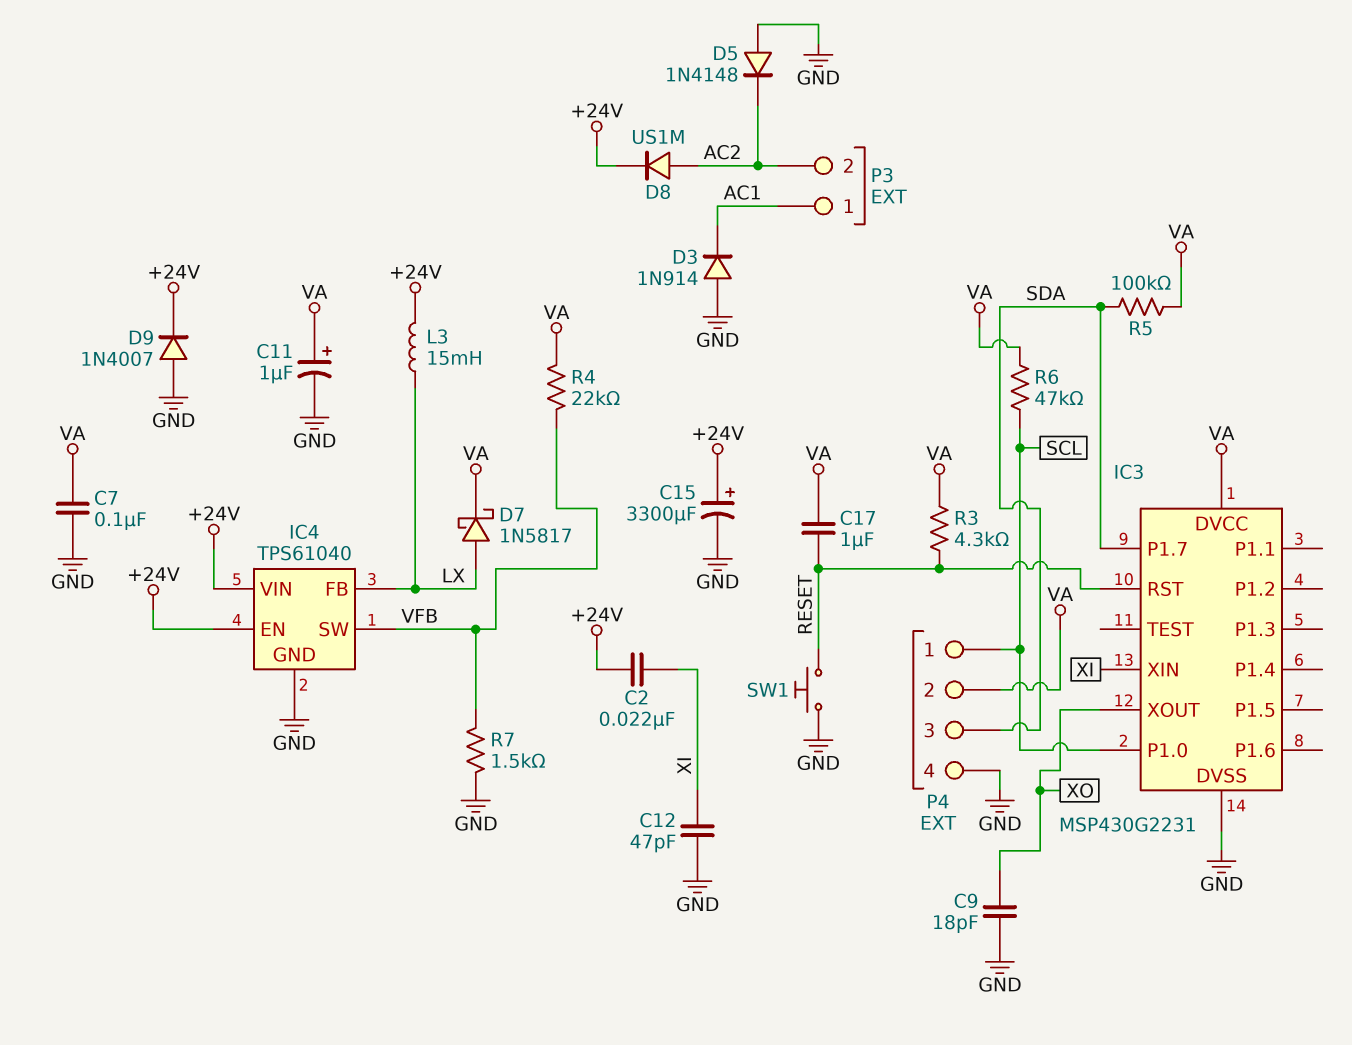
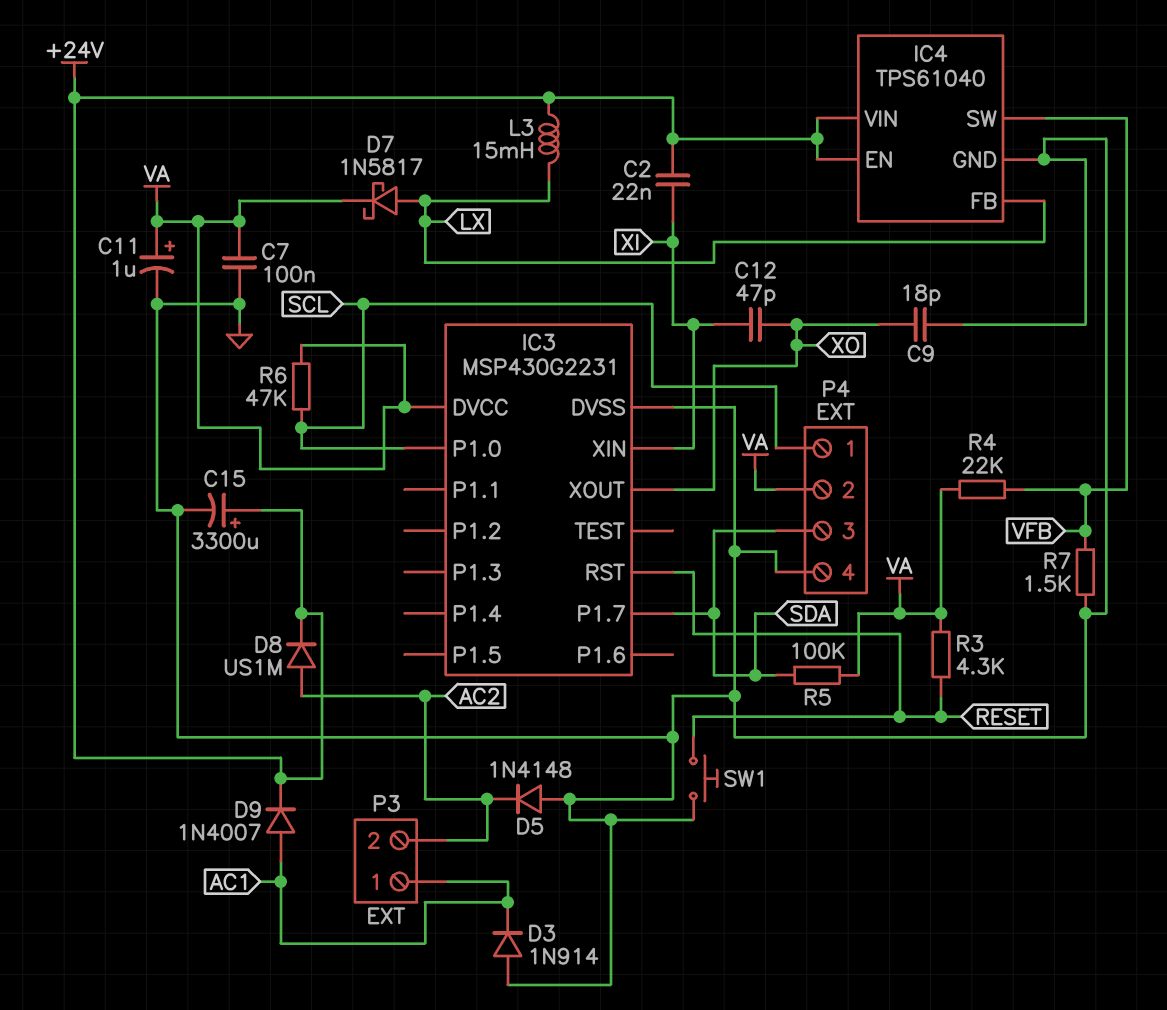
C12: 47pF (GND, XI) -> 47pF (XI, XO)
C17: 1uF (RESET, VA) -> none
D9: diode 1N4007 (A GND, K +24V) -> diode 1N4007 (A AC1, K +24V)

